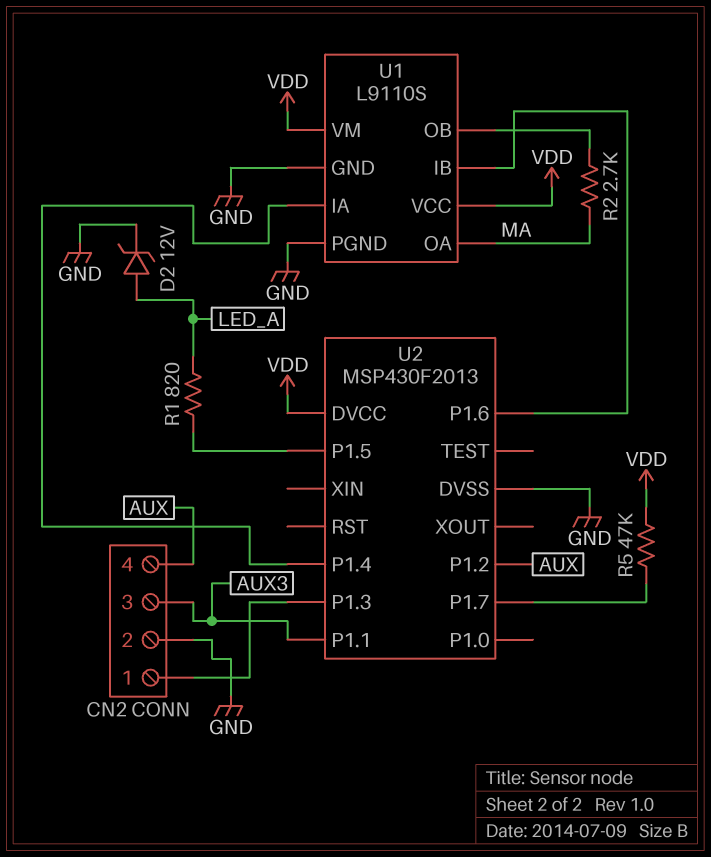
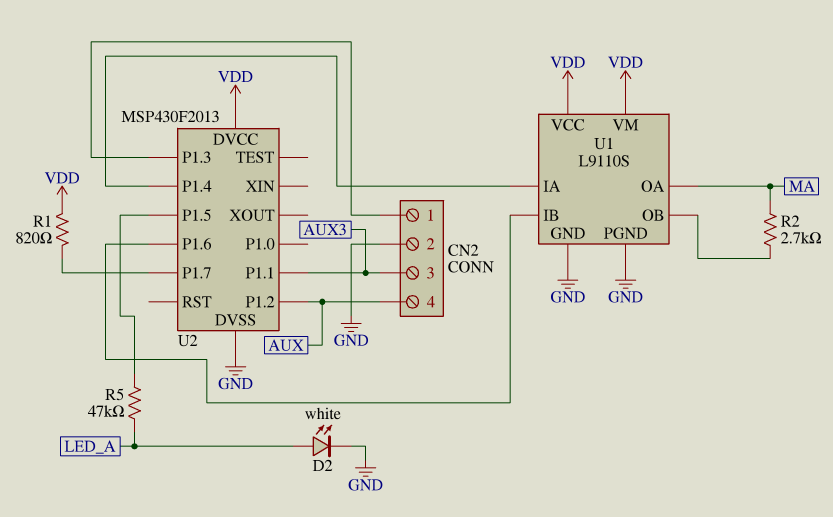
D2: zener 12V (A LED_A, K GND) -> LED white (A LED_A, K GND)
R1: 820 (LED_A, U2/P1.5) -> 820 (U2/P1.7, VDD)
R5: 47k (U2/P1.7, VDD) -> 47k (LED_A, U2/P1.5)

